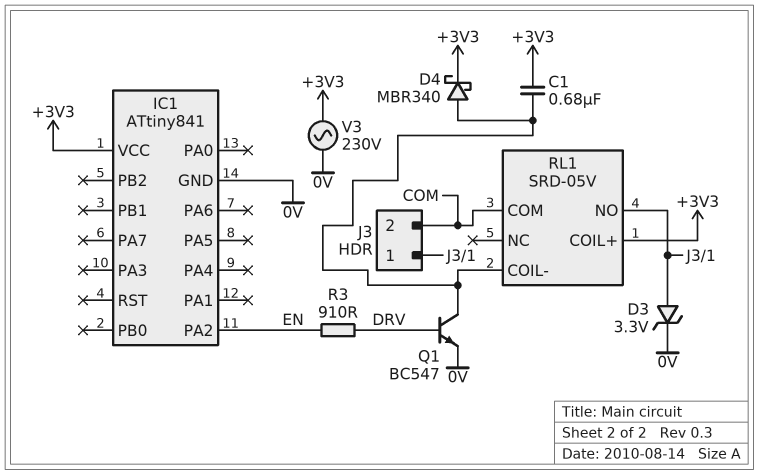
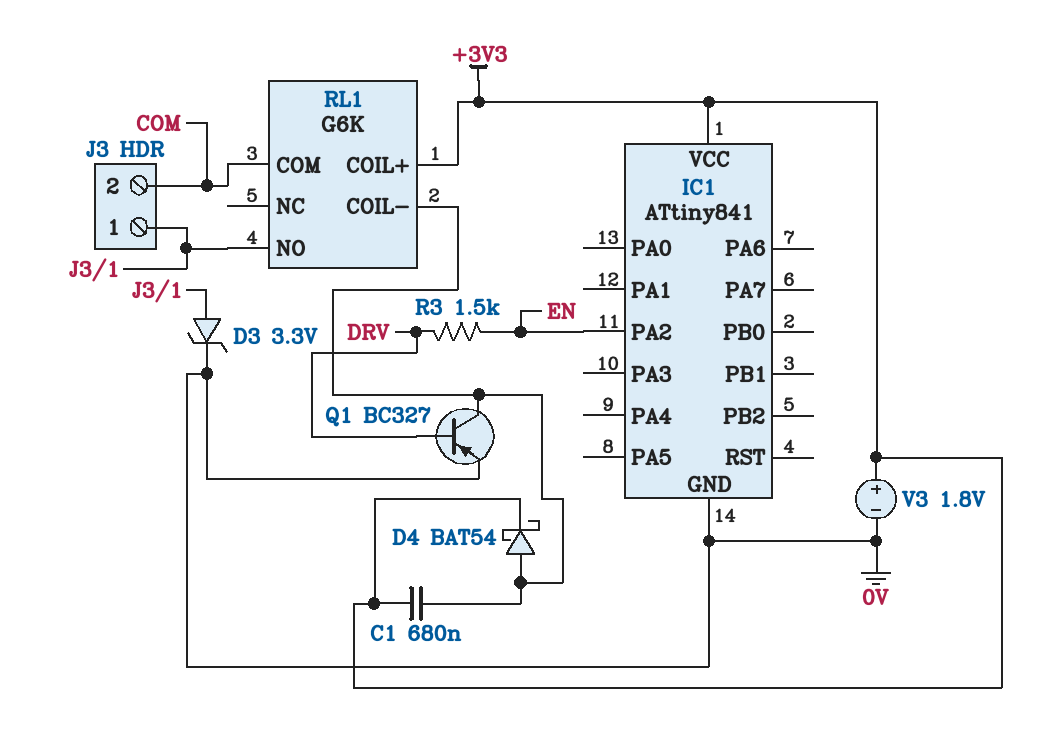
D4: schottky MBR340 (A RL1/COIL-, K +3V3) -> schottky BAT54 (A RL1/COIL-, K +3V3)
Q1: NPN BC547 (B DRV, C RL1/COIL-, E 0V) -> PNP BC327 (B DRV, C RL1/COIL-, E 0V)
R3: 910 (DRV, EN) -> 1.5k (DRV, EN)
RL1: SRD-05V -> G6K
V3: AC 230V (+3V3, 0V) -> 1.8V (plus +3V3, minus 0V)

